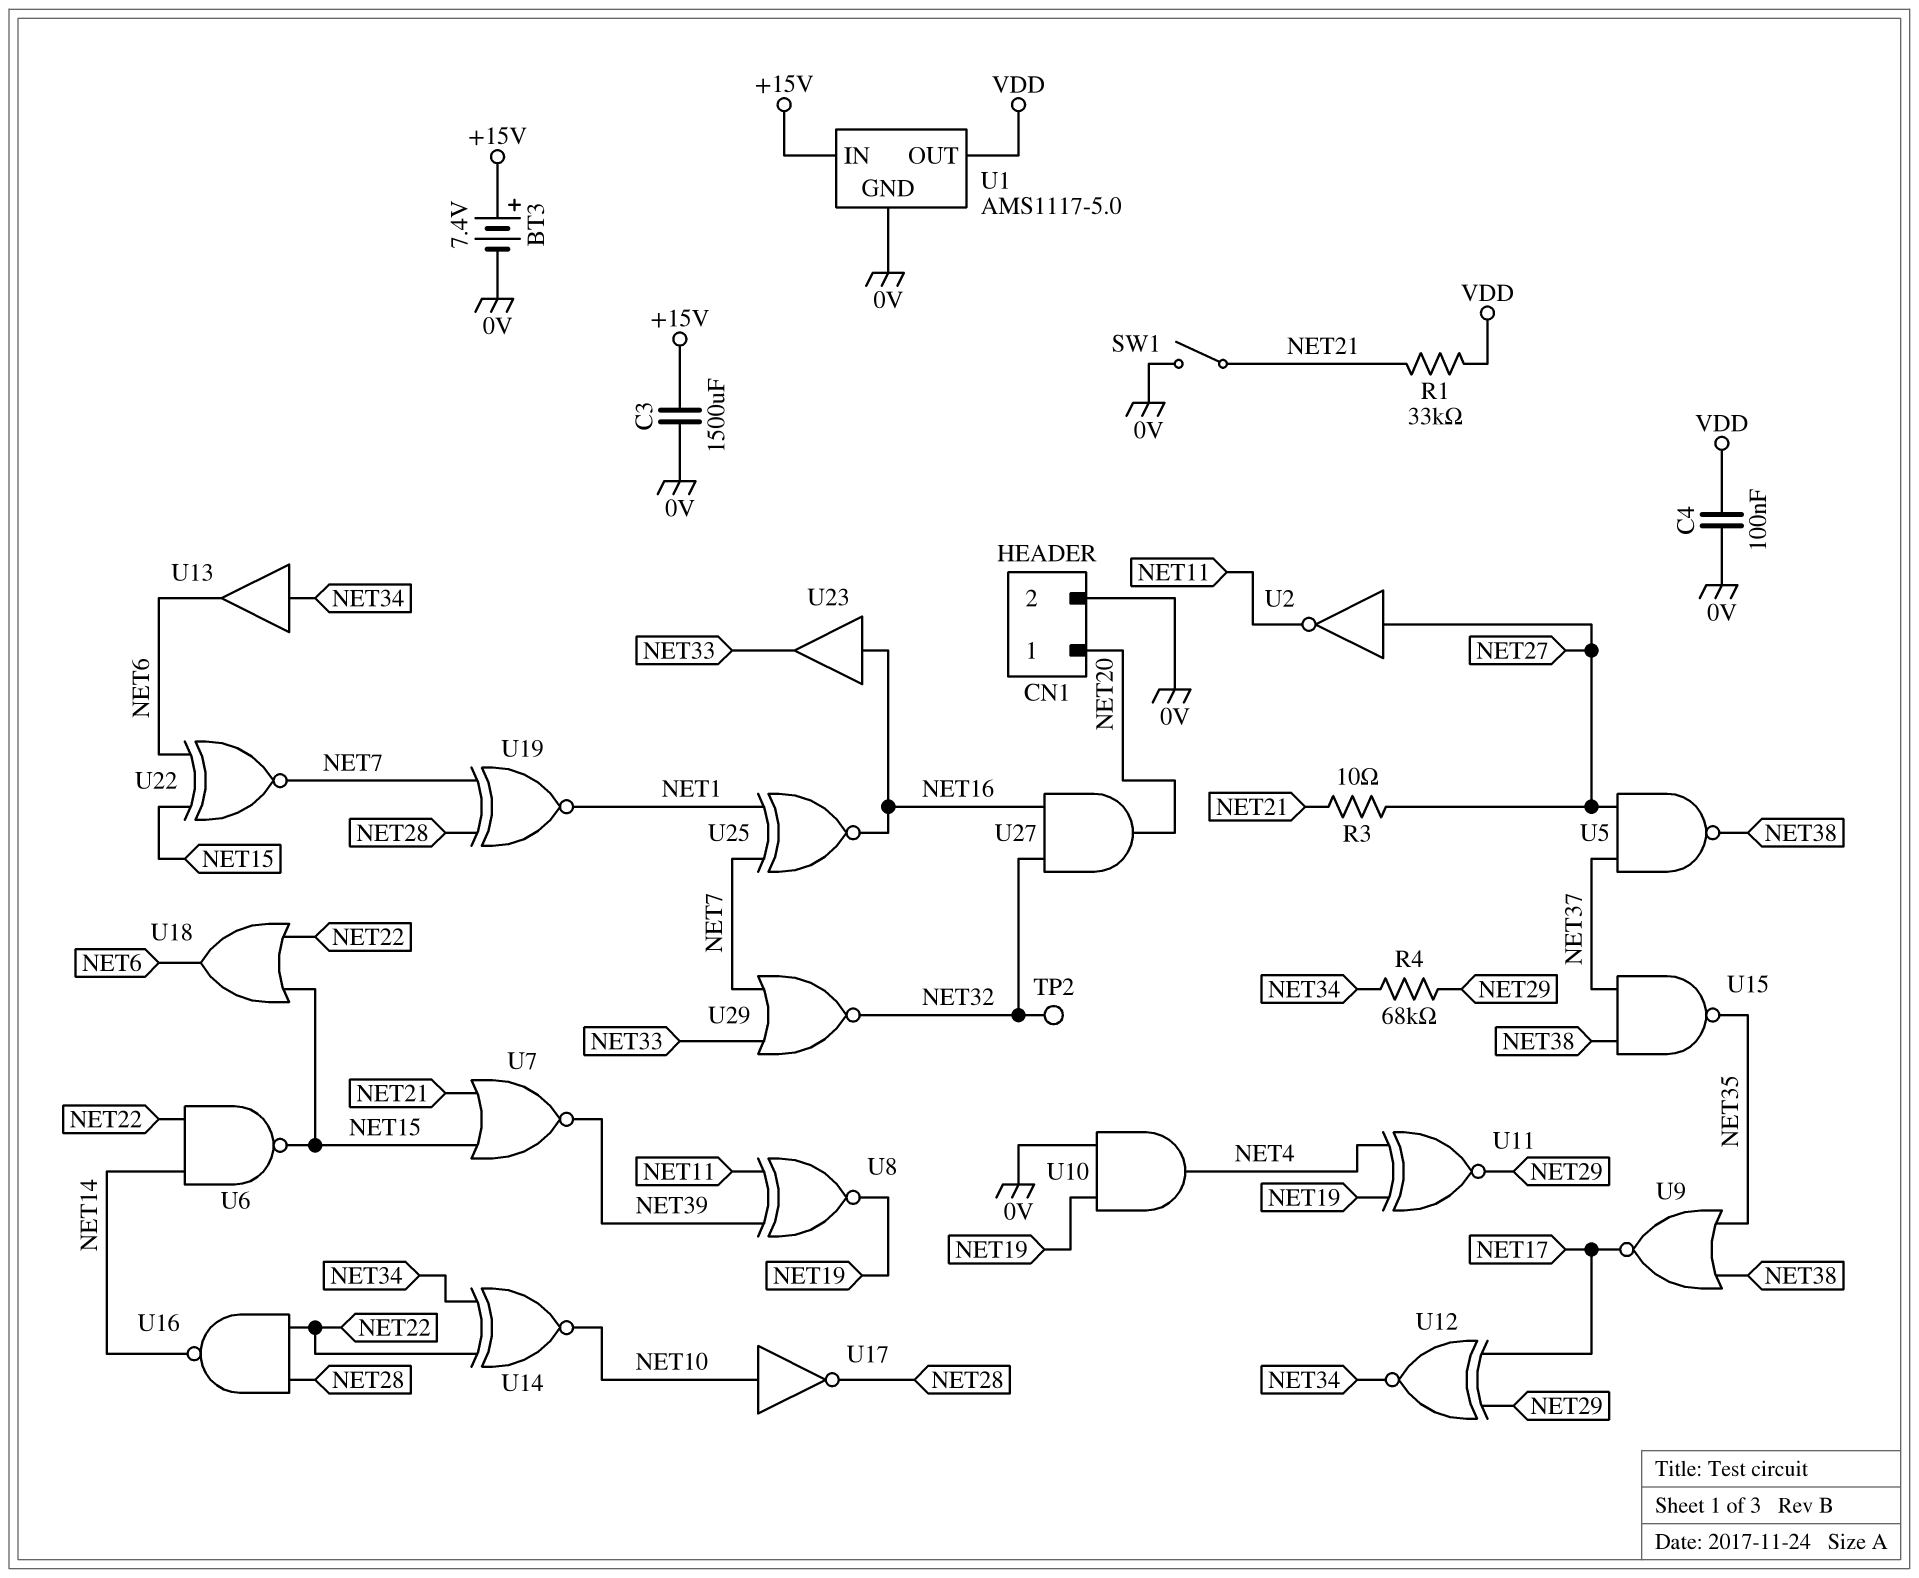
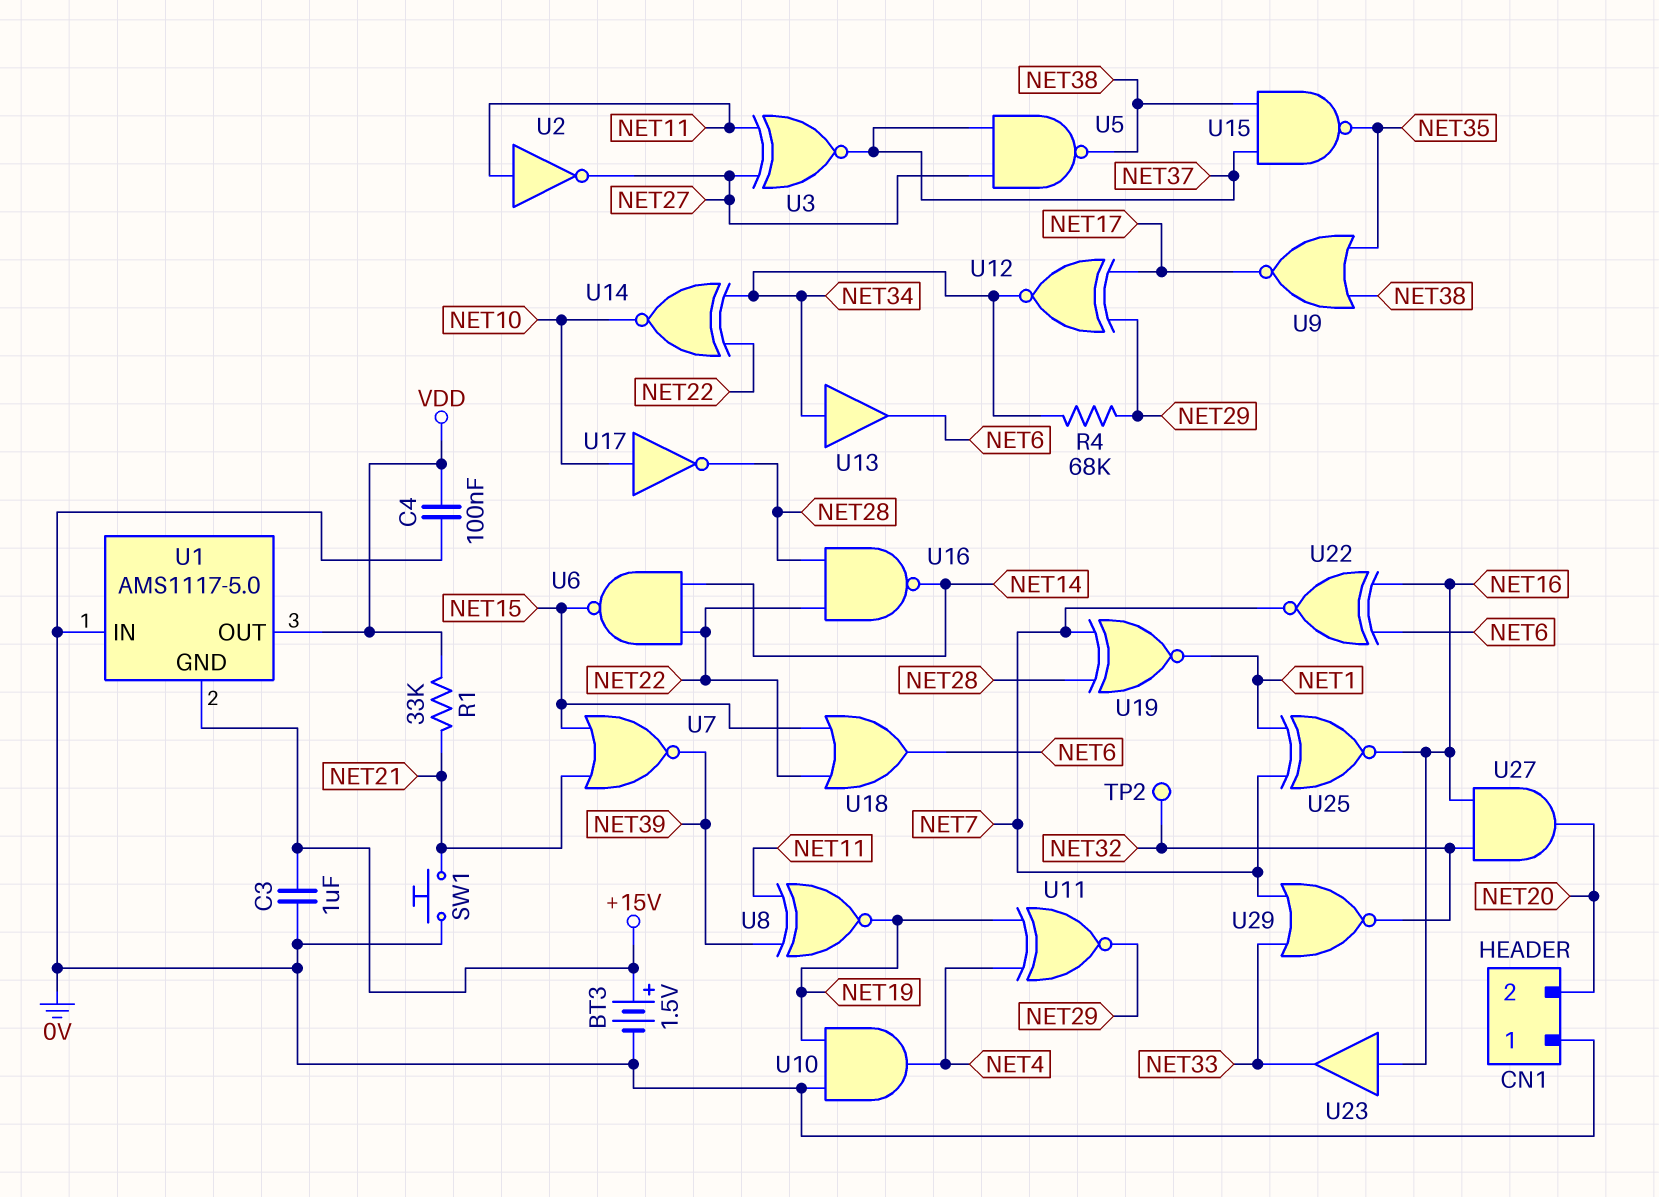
BT3: 7.4V (plus +15V, minus 0V) -> 1.5V (plus +15V, minus 0V)
C3: 1500uF (+15V, 0V) -> 1uF (+15V, 0V)
CN1 pin 1: NET20 -> 0V
CN1 pin 2: 0V -> NET20
R3: 10 (NET21, NET27) -> none
SW1: switch (0V, NET21) -> button (0V, NET21)
U1 pin GND: 0V -> +15V
U1 pin IN: +15V -> 0V
U2: NOT (in NET27, out NET11) -> NOT (in NET11, out NET27)
U3: none -> XNOR (in NET11, in NET27, out NET37)
U22: XNOR (in NET6, in NET15, out NET7) -> XNOR (in NET6, in NET16, out NET7)

